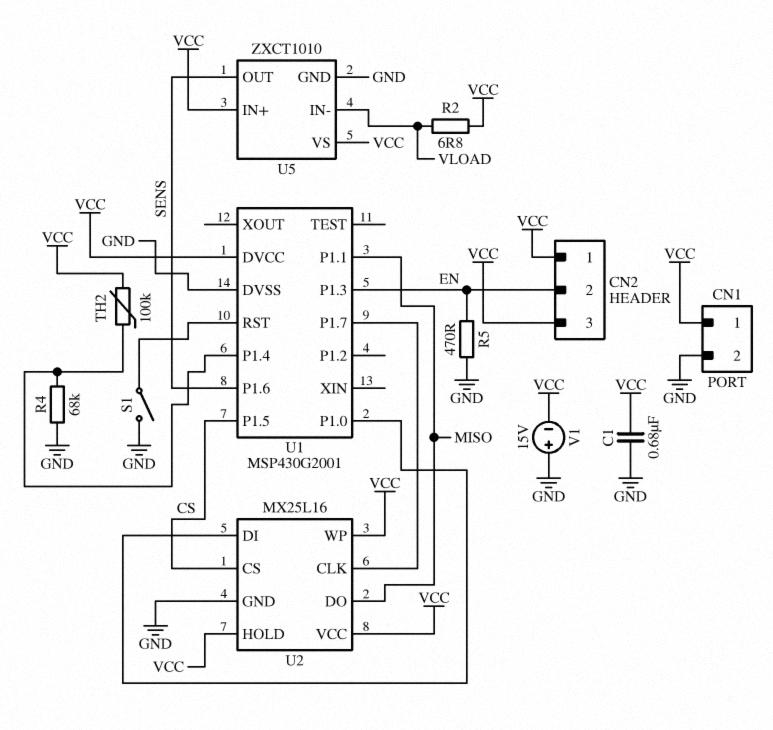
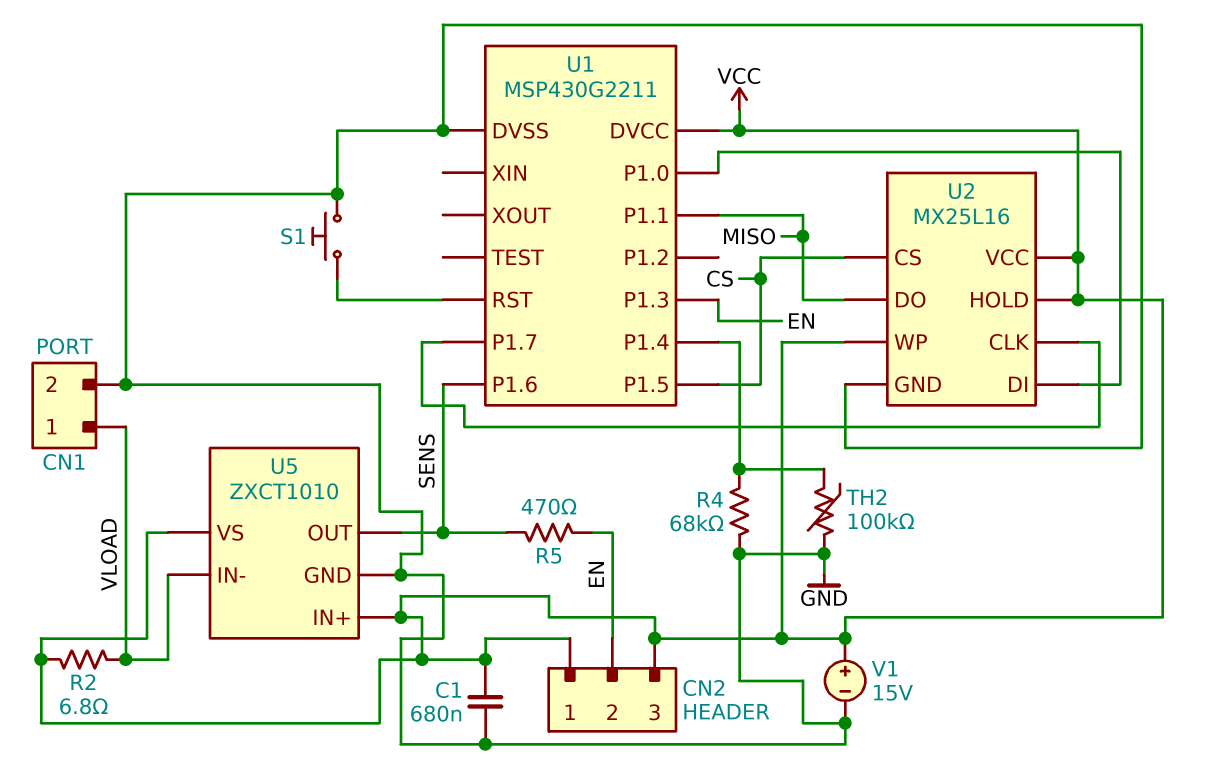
CN1 pin 1: VCC -> VLOAD
R5: 470 (EN, GND) -> 470 (EN, SENS)
S1: switch (GND, U1/RST) -> button (GND, U1/RST)
TH2: 100k (U1/P1.4, VCC) -> 100k (GND, U1/P1.4)
U1: MSP430G2001 -> MSP430G2211
V1: 15V (plus GND, minus VCC) -> 15V (plus VCC, minus GND)

